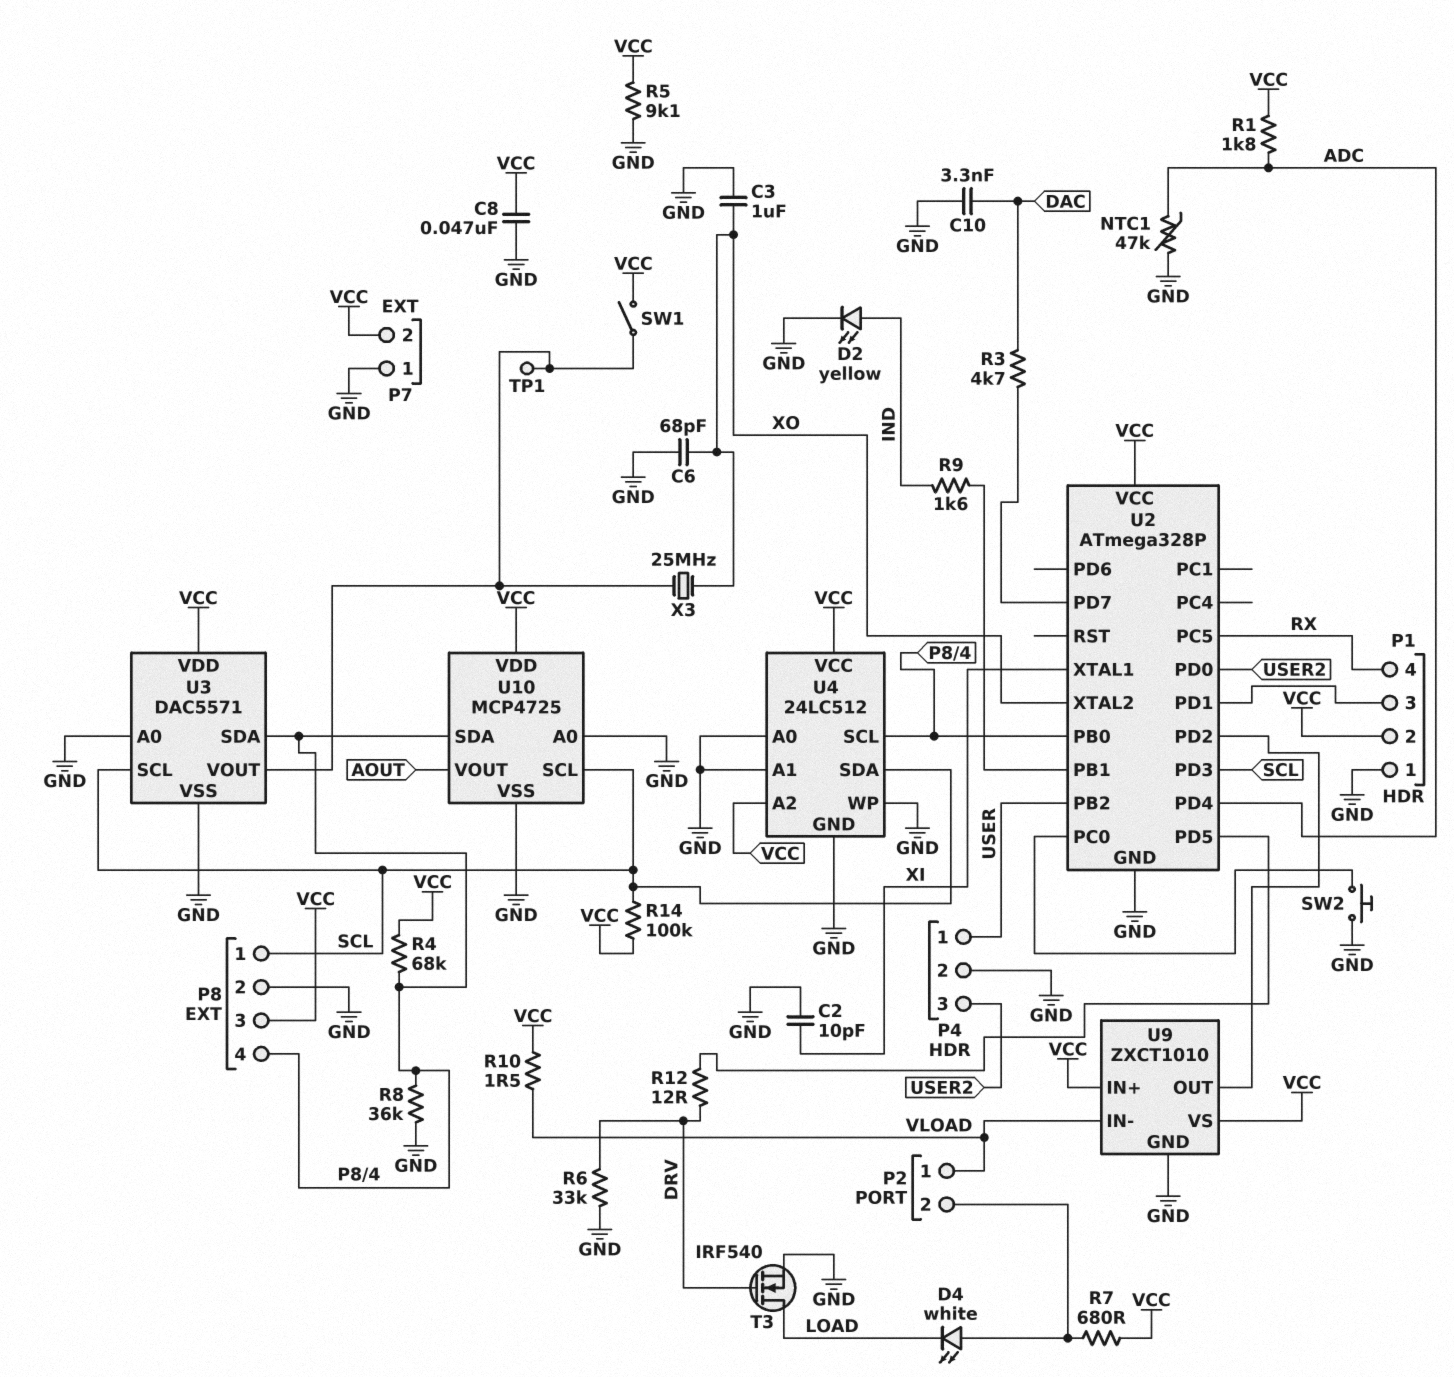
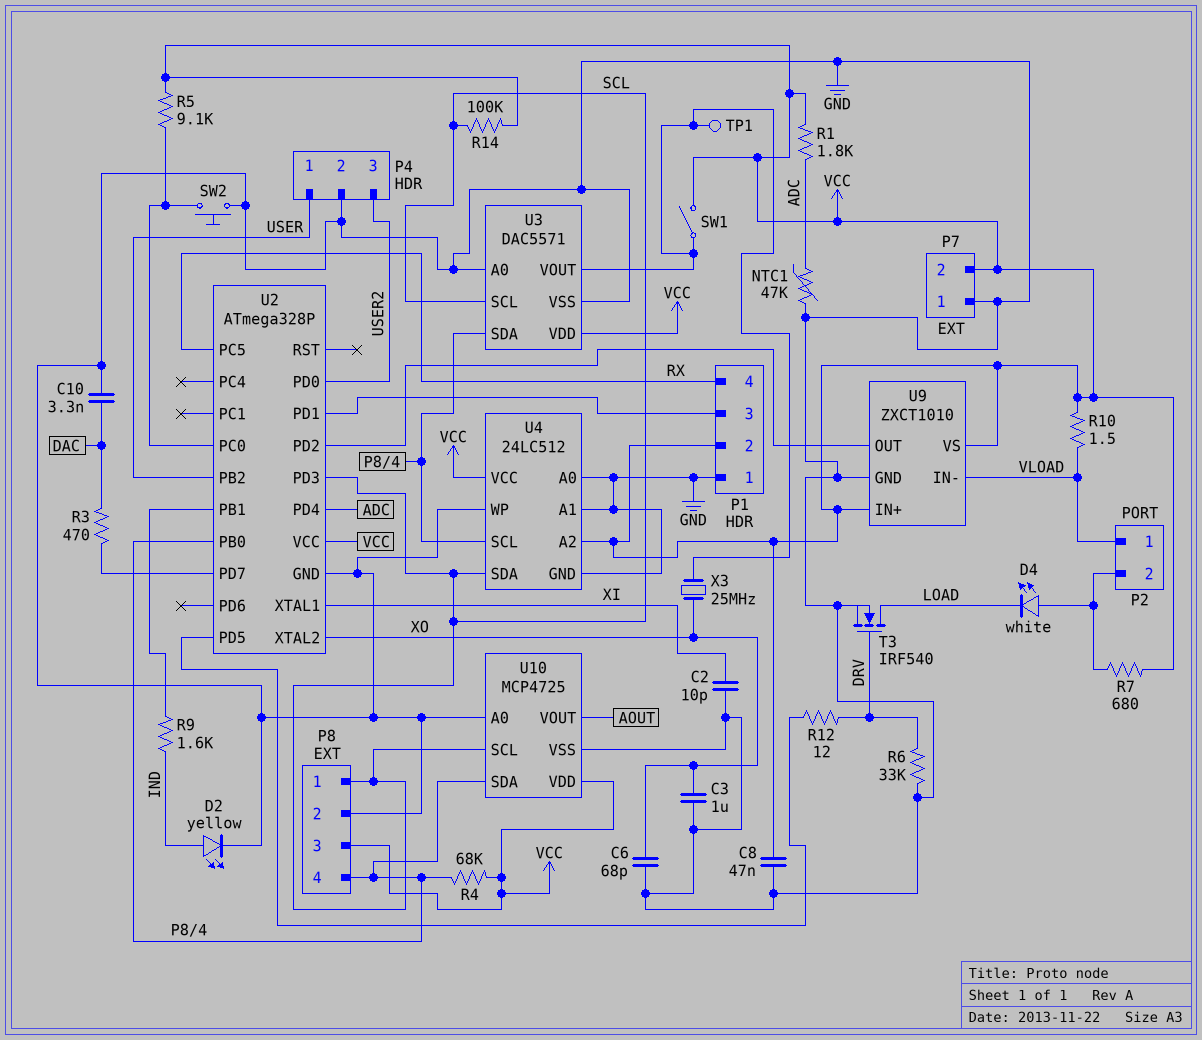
R3: 4.7k (DAC, U2/PD7) -> 470 (DAC, U2/PD7)
R5: 9.1k (GND, VCC) -> 9.1k (U2/PC0, VCC)
R8: 36k (GND, P8/4) -> none

